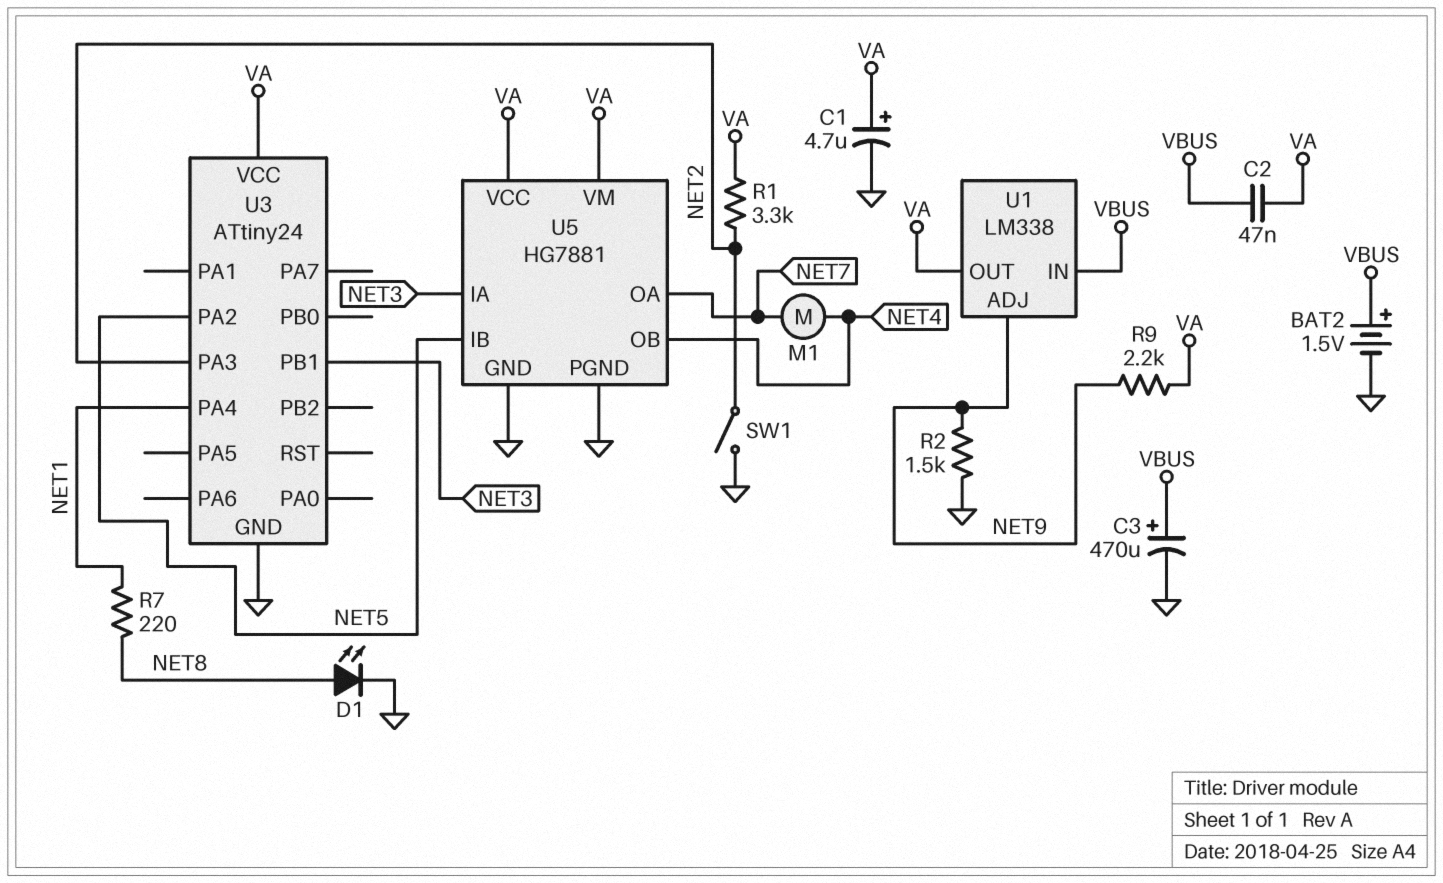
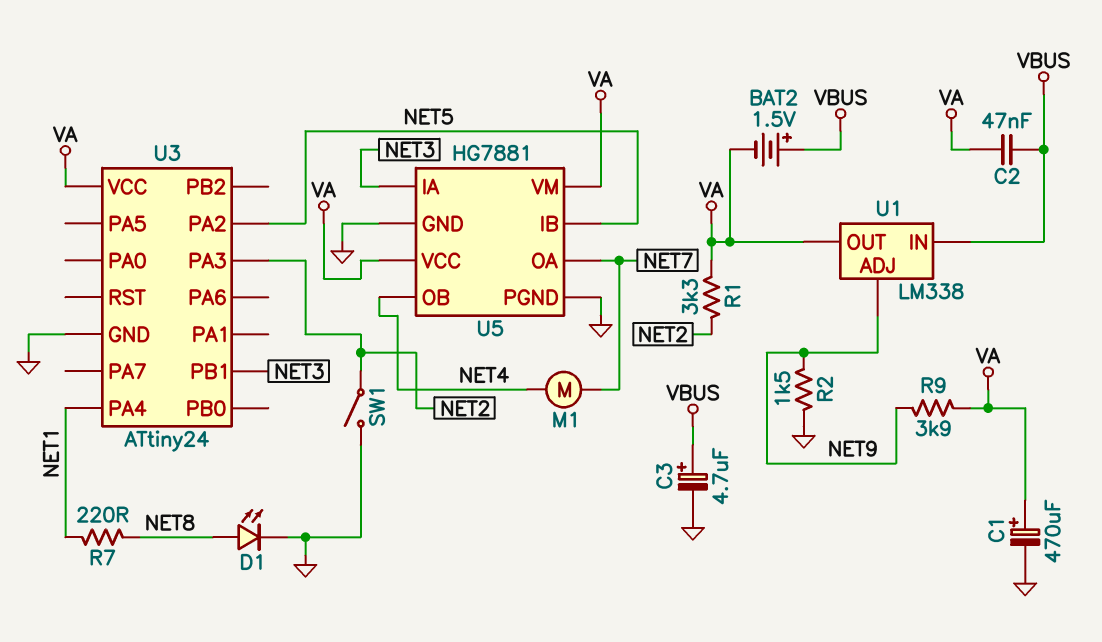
BAT2: 1.5V (plus VBUS, minus GND) -> 1.5V (plus VBUS, minus VA)
C1: 4.7uF (plus VA, minus GND) -> 470uF (plus VA, minus GND)
C3: 470uF (plus VBUS, minus GND) -> 4.7uF (plus VBUS, minus GND)
R9: 2.2k (NET9, VA) -> 3.9k (NET9, VA)

